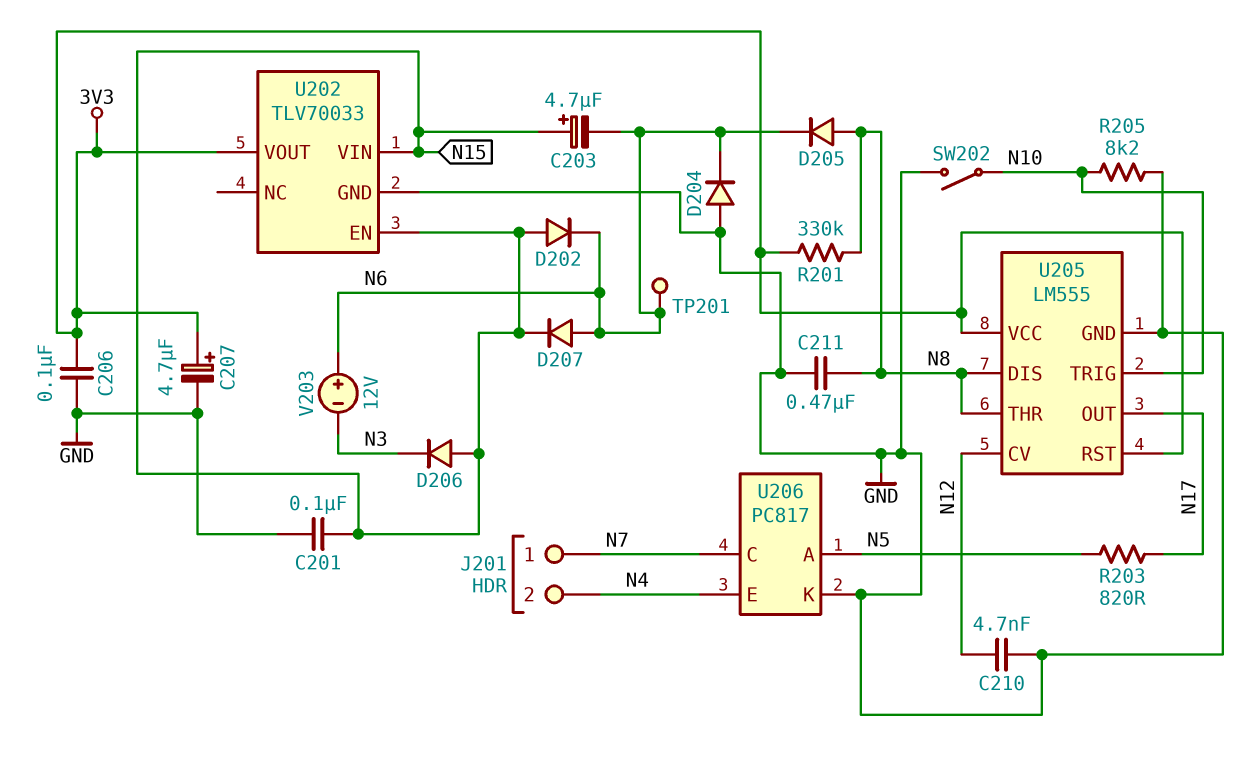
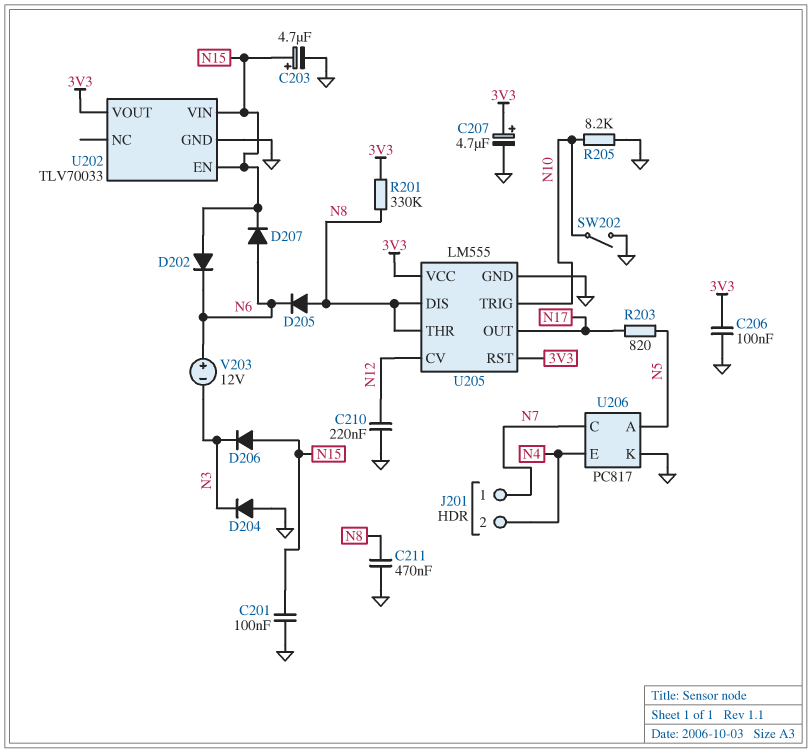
C203: 4.7uF (plus N15, minus N6) -> 4.7uF (plus N15, minus GND)
C210: 4.7nF (GND, N12) -> 220nF (GND, N12)
D204: diode (A GND, K N6) -> diode (A GND, K N3)
TP201: test point (N6) -> none

